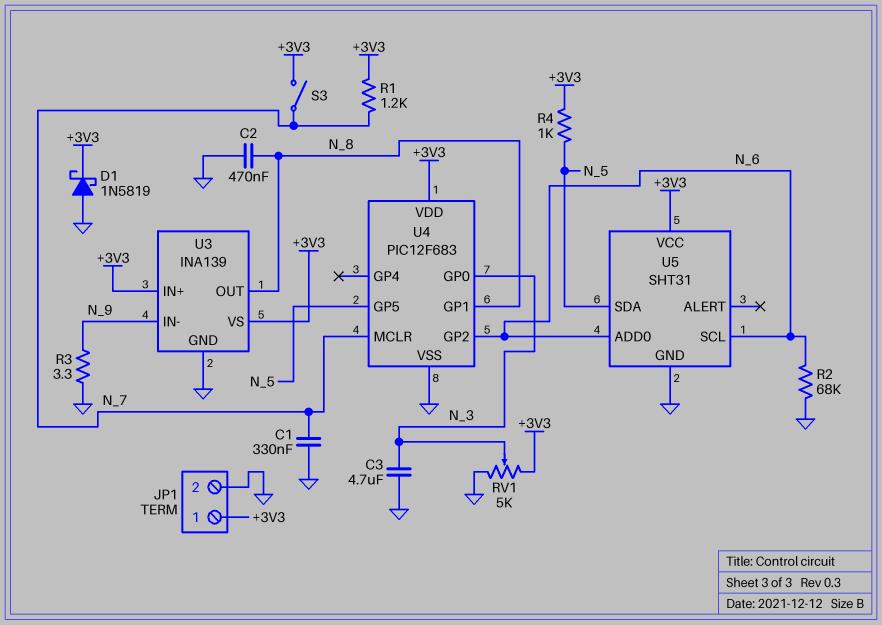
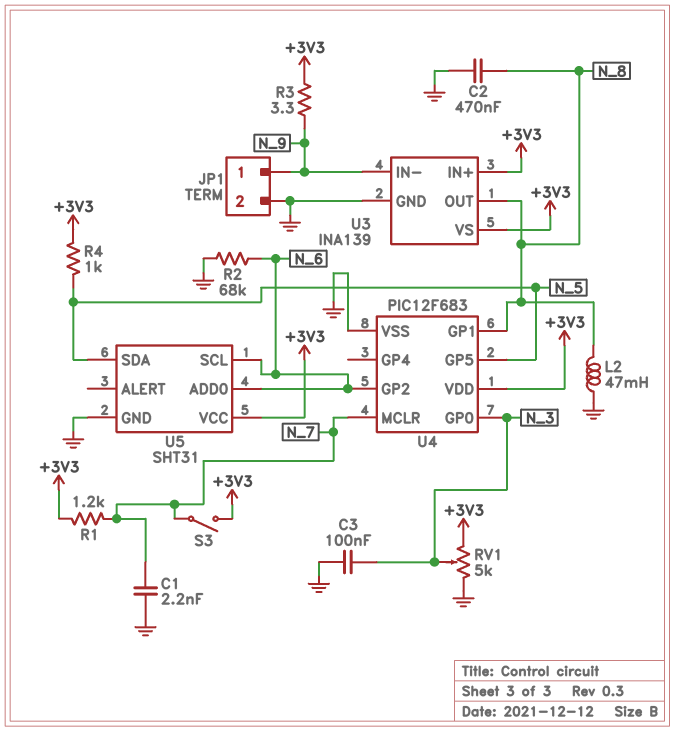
C1: 330nF (GND, N_7) -> 2.2nF (GND, N_7)
C3: 4.7uF (GND, N_3) -> 100nF (GND, N_3)
D1: schottky 1N5819 (A GND, K +3V3) -> none
JP1 pin 1: +3V3 -> N_9
L2: none -> 47mH (GND, N_8)
R3: 3.3 (GND, N_9) -> 3.3 (+3V3, N_9)

